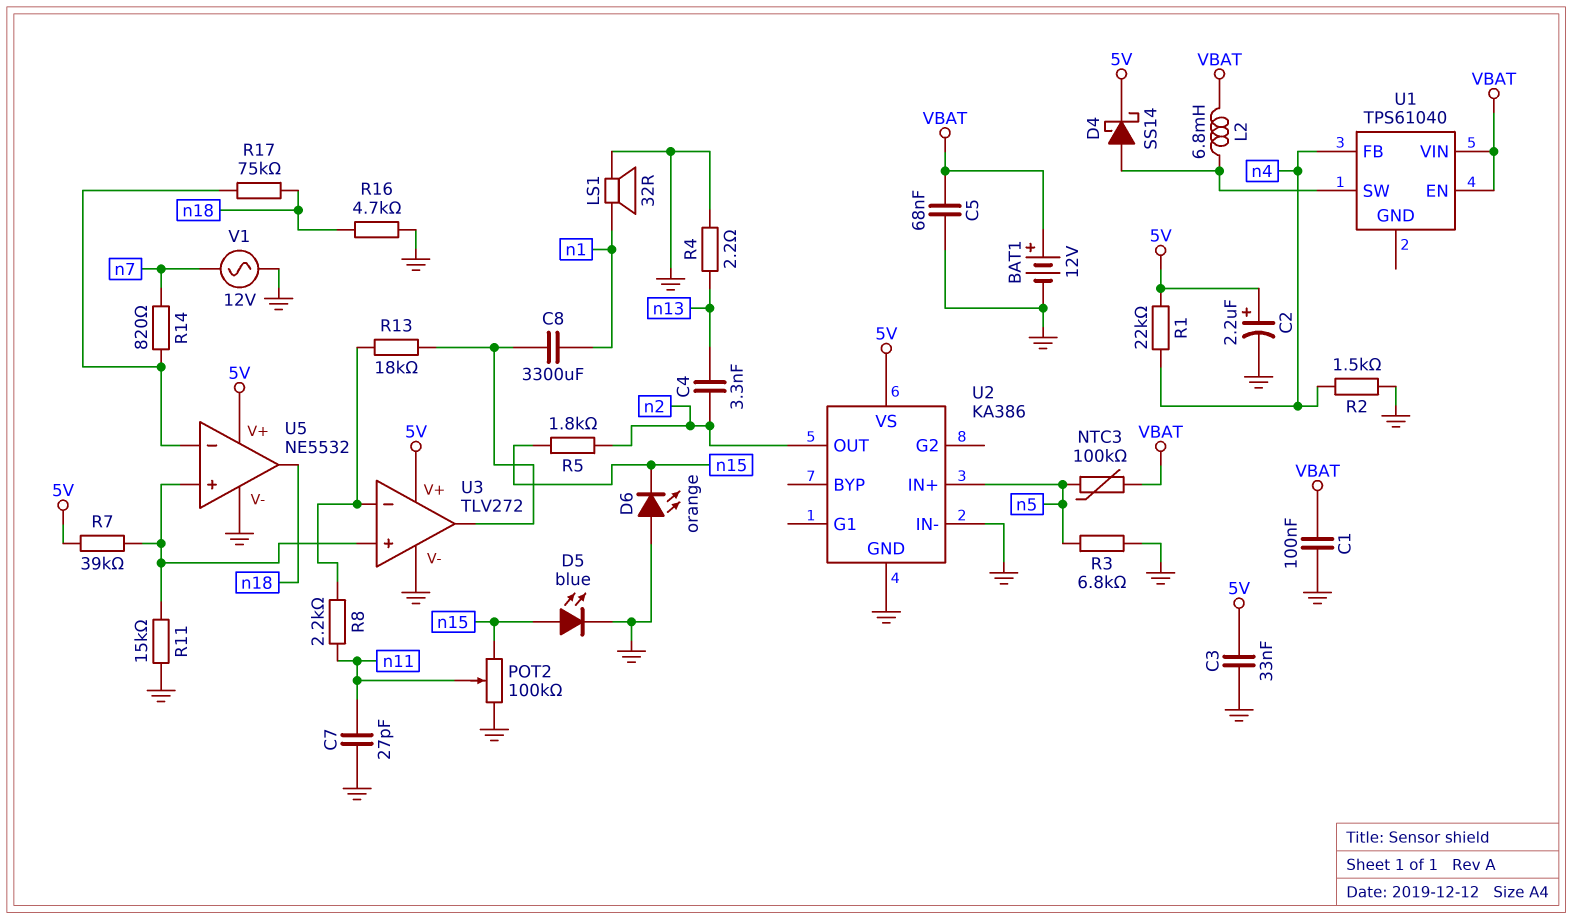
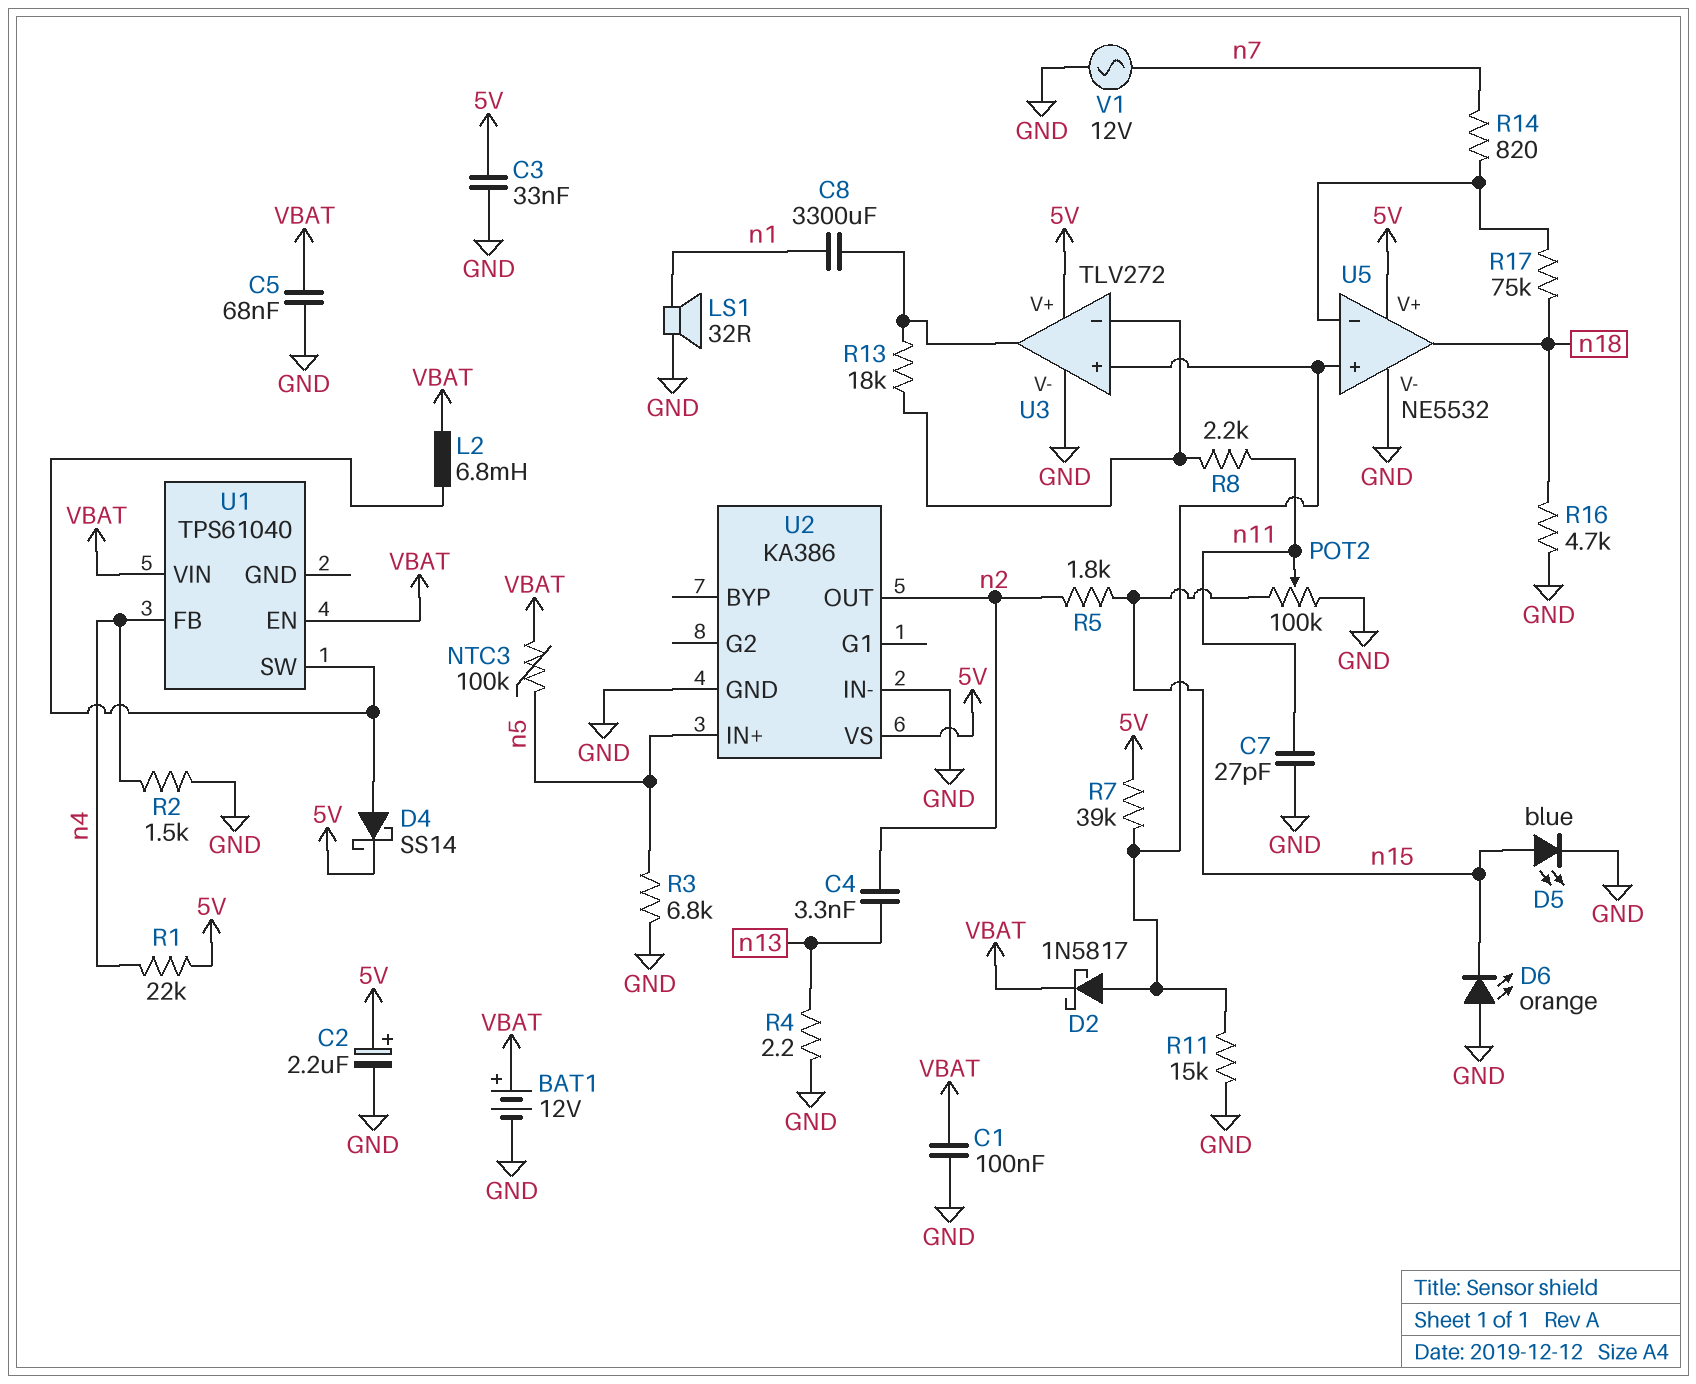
D2: none -> schottky 1N5817 (A U3/in+, K VBAT)

